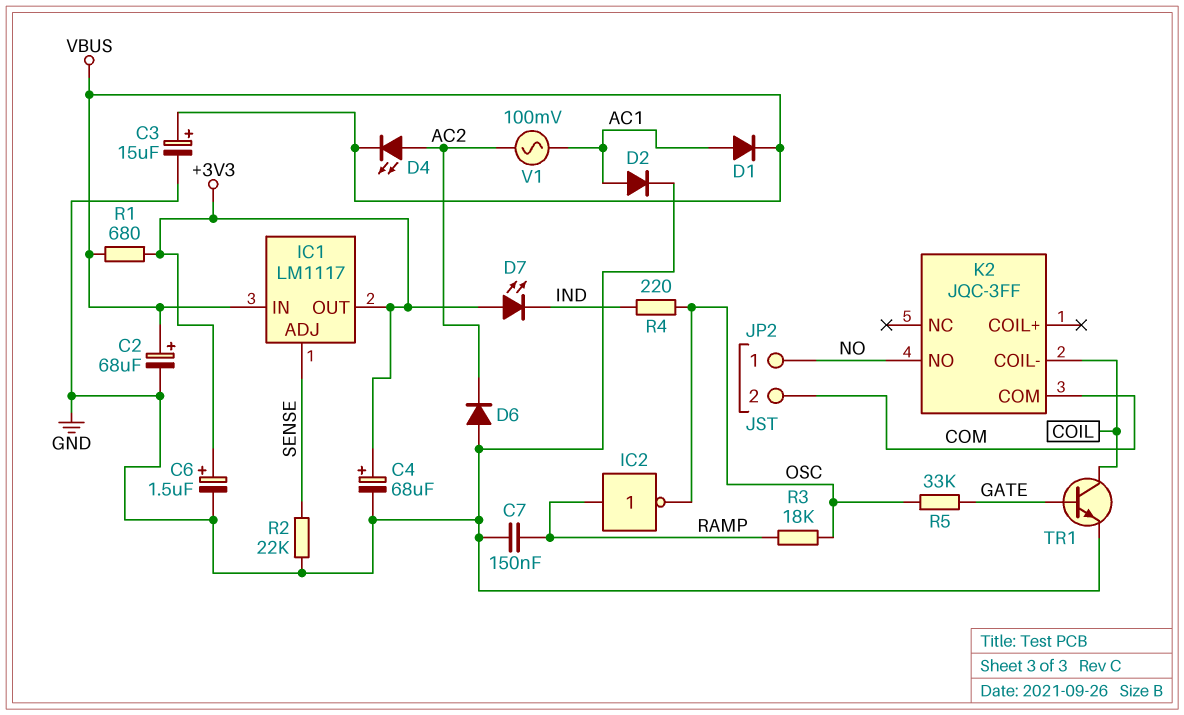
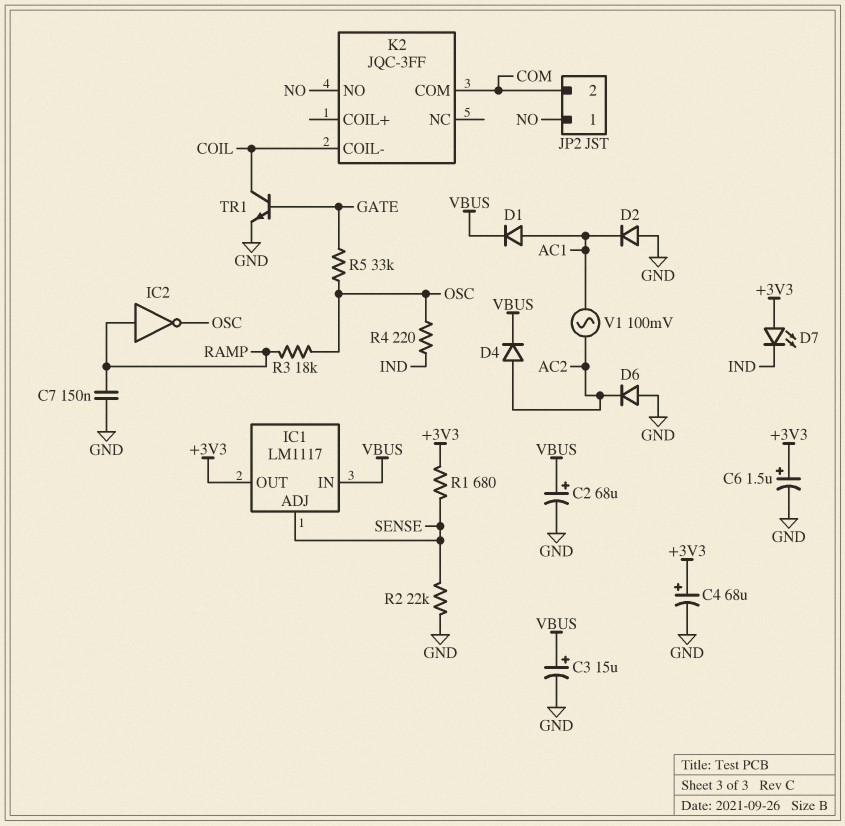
D2: diode (A AC1, K GND) -> diode (A GND, K AC1)
D4: LED (A AC2, K VBUS) -> diode (A AC2, K VBUS)
R1: 680 (+3V3, VBUS) -> 680 (+3V3, SENSE)

